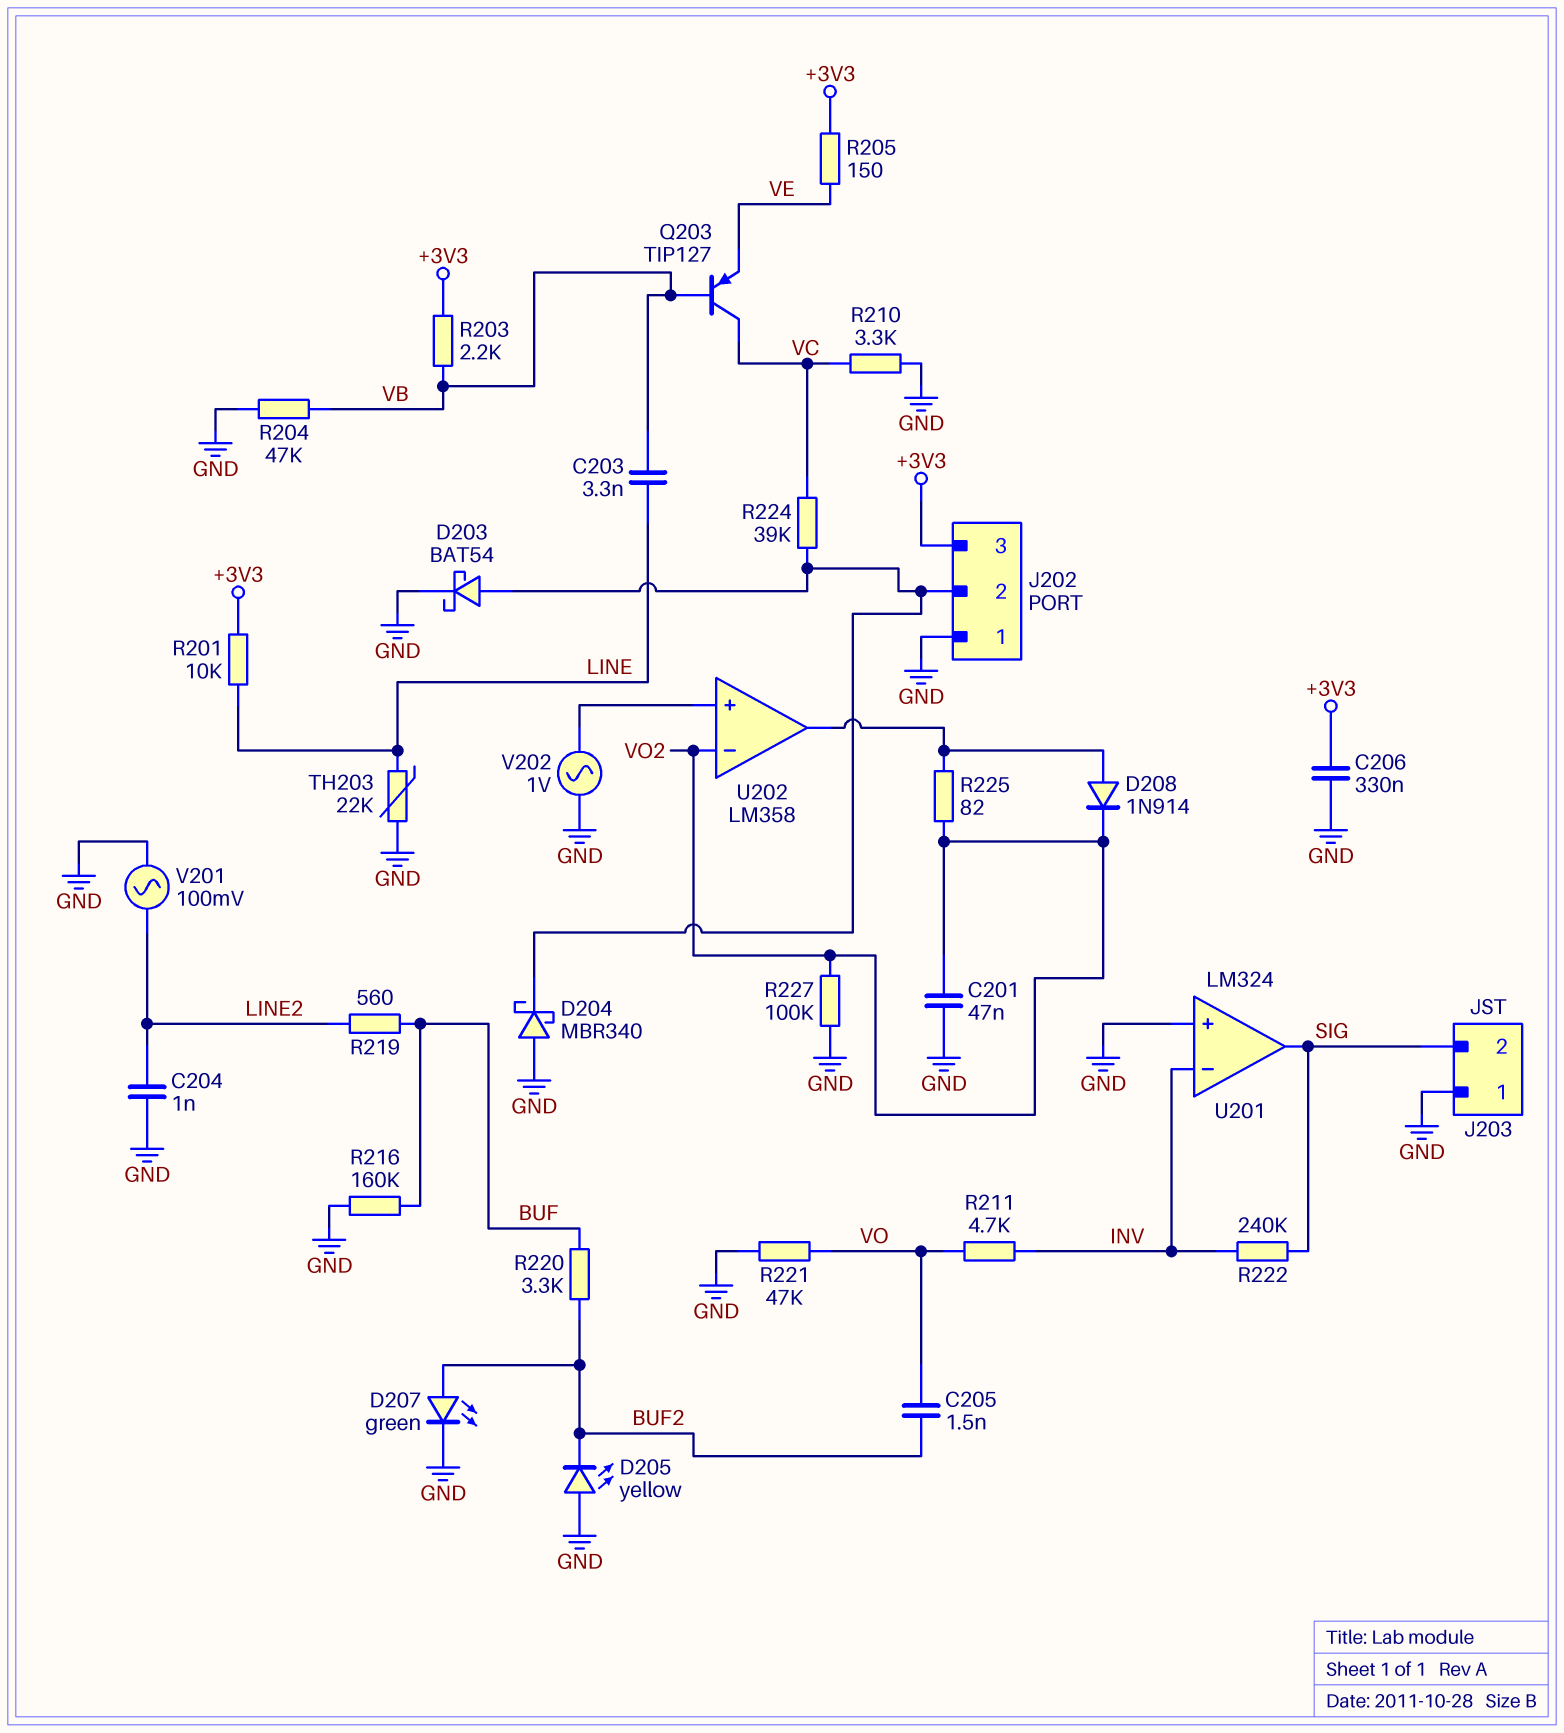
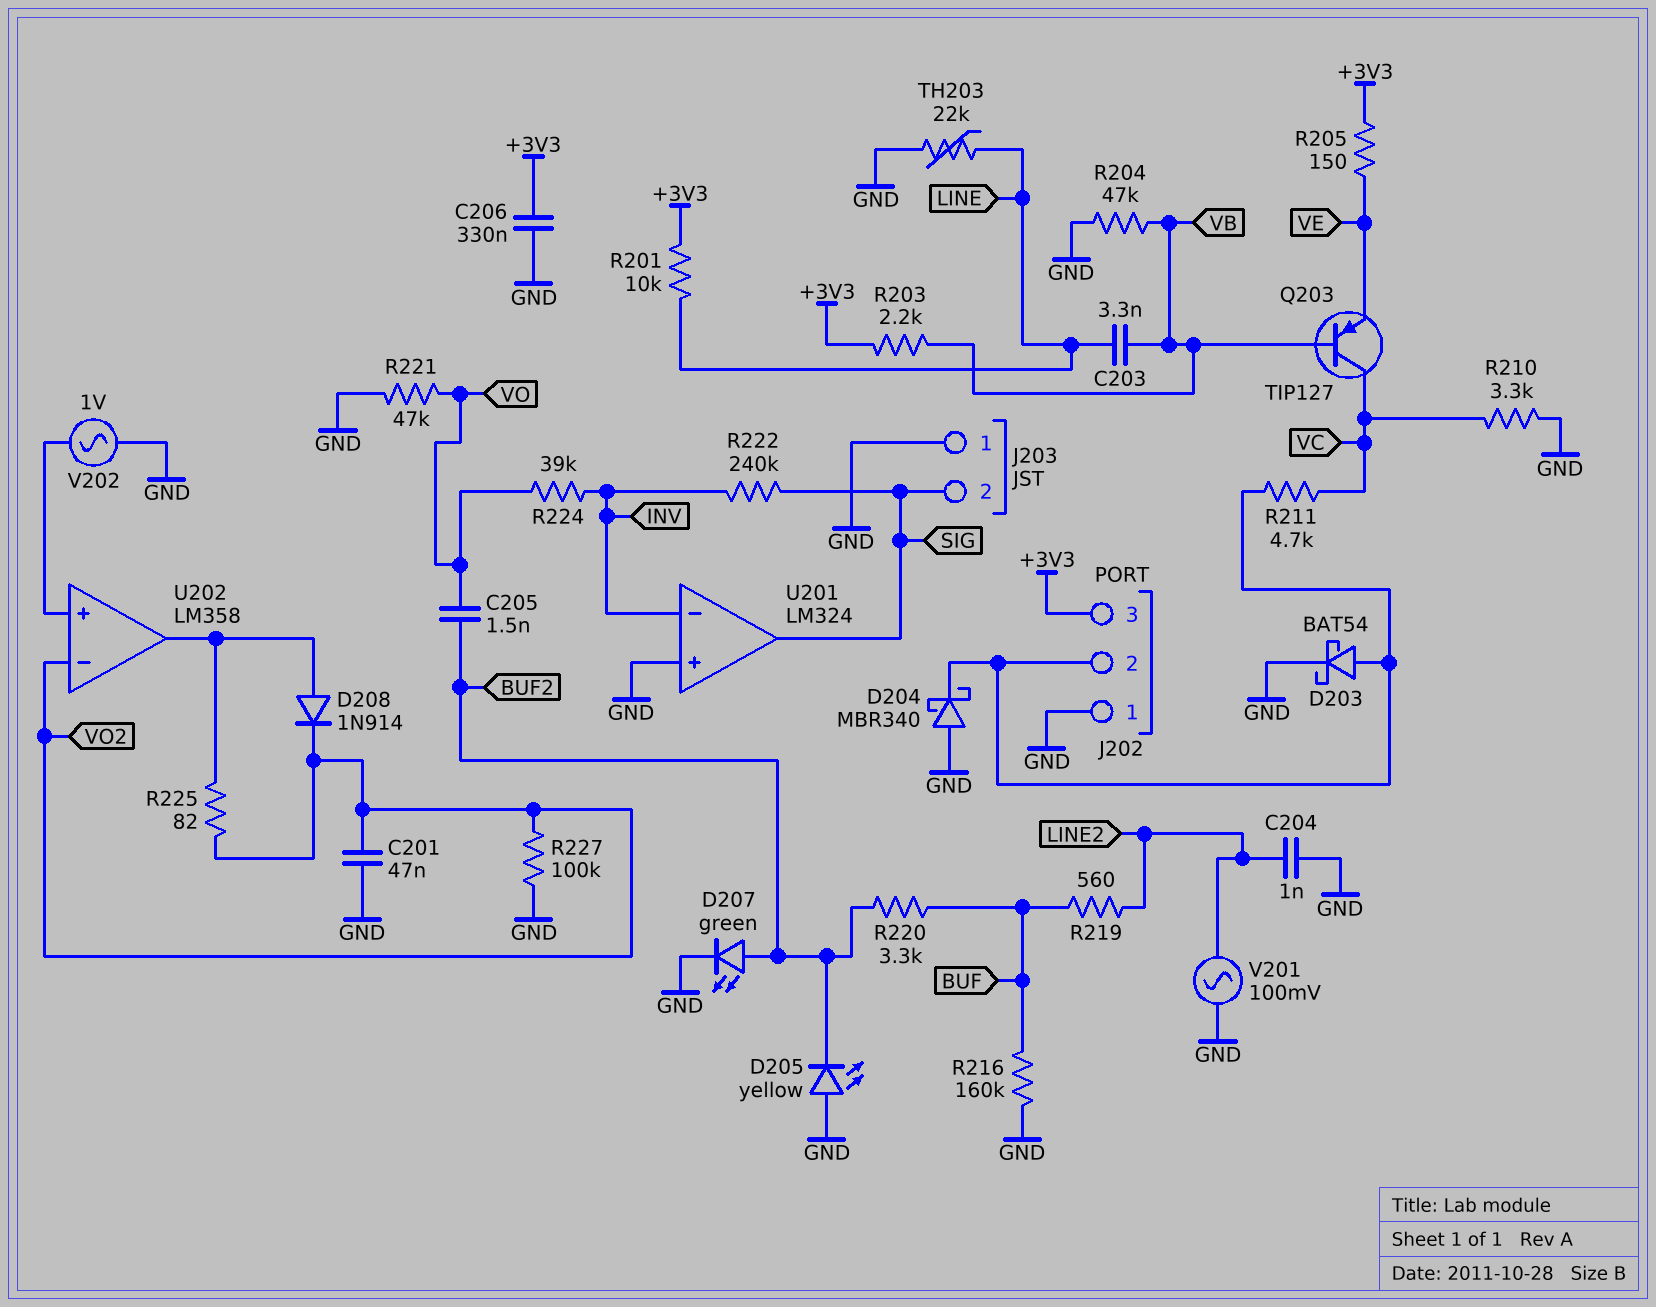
R211: 4.7k (INV, VO) -> 4.7k (J202/2, VC)
R224: 39k (J202/2, VC) -> 39k (INV, VO)

